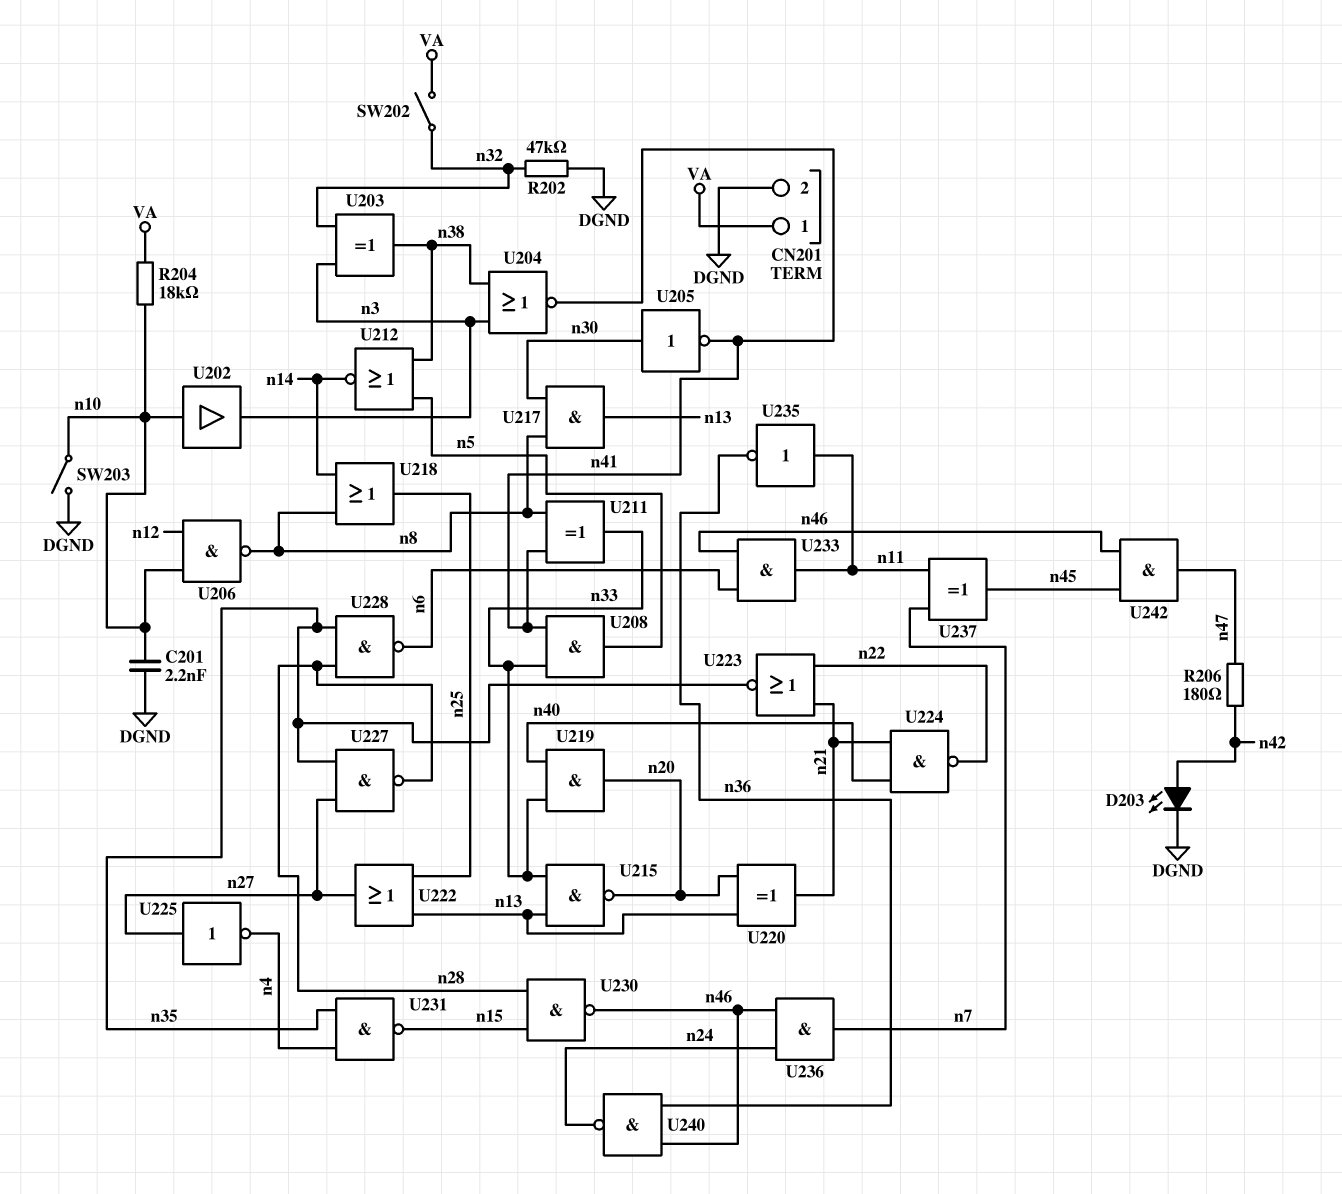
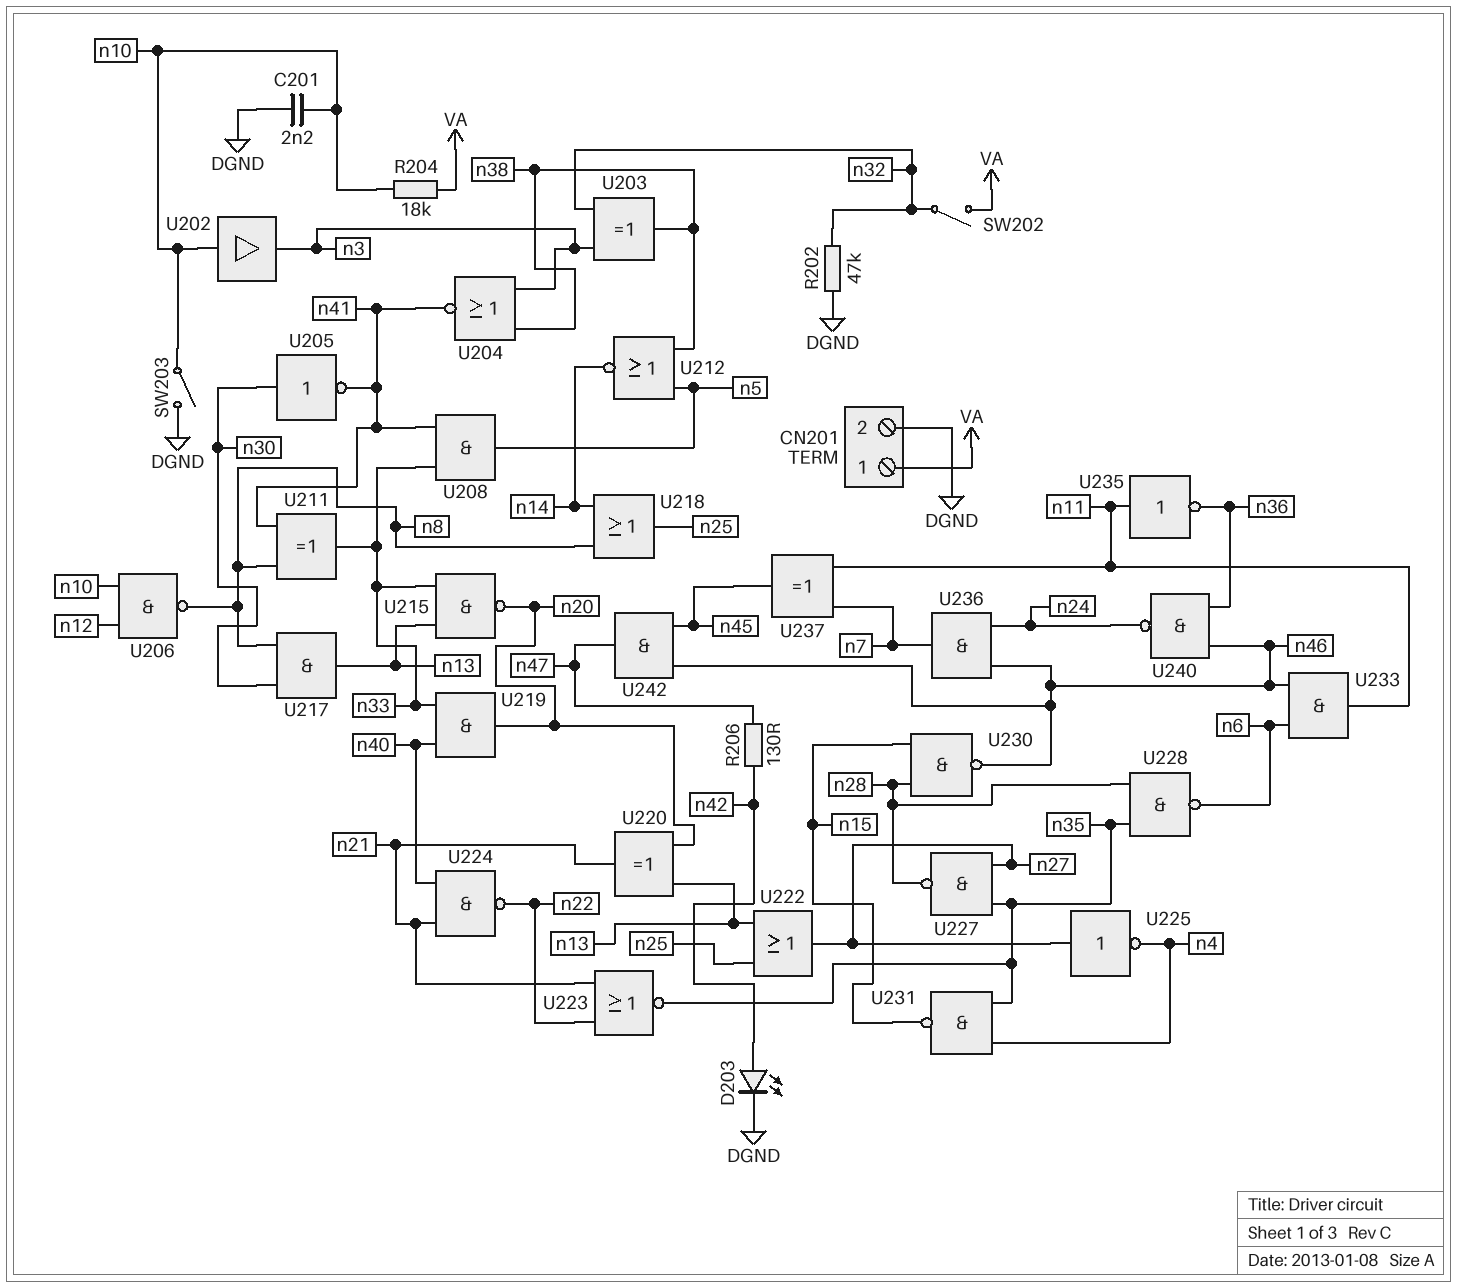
R206: 180 (n42, n47) -> 130 (n42, n47)

